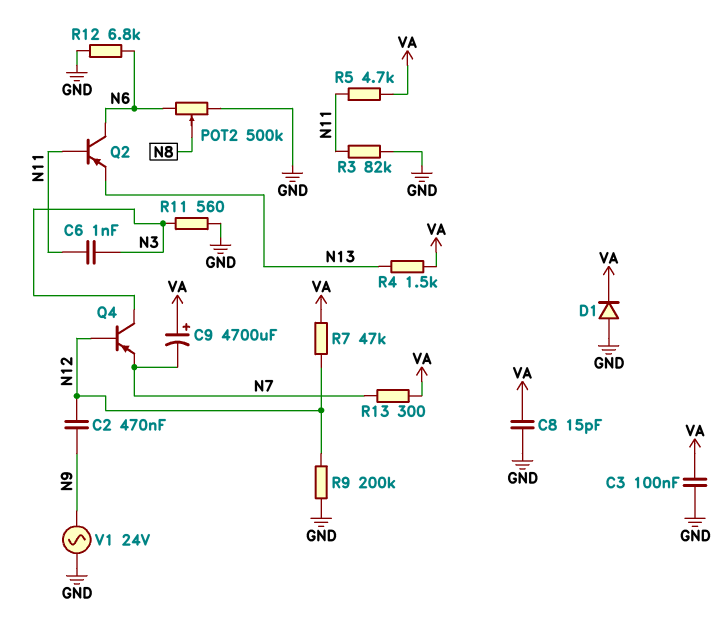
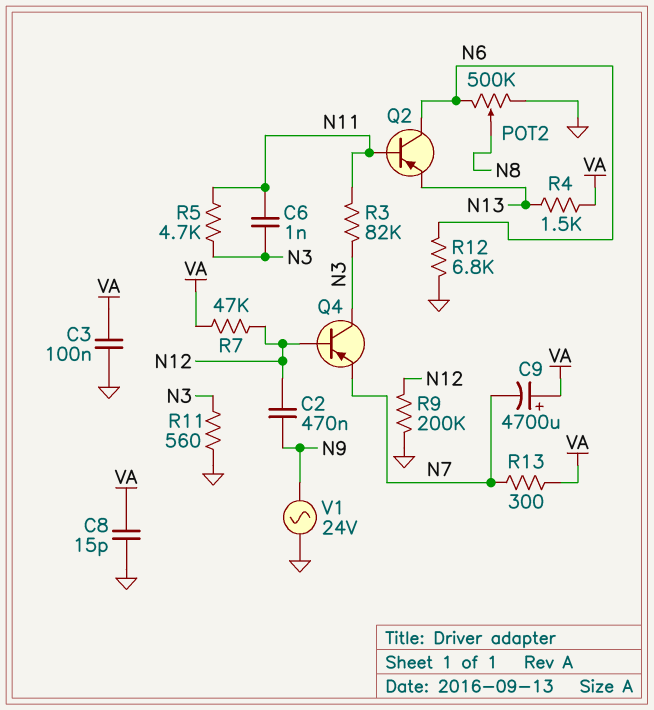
D1: diode (A GND, K VA) -> none
R3: 82k (GND, N11) -> 82k (N3, N11)
R5: 4.7k (N11, VA) -> 4.7k (N3, N11)

